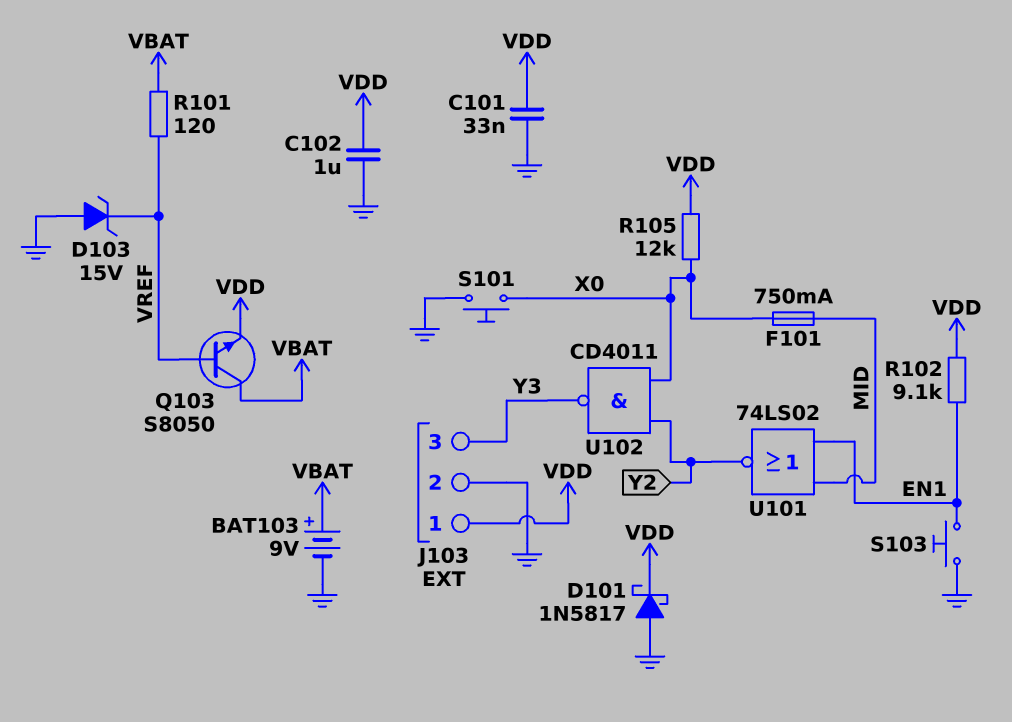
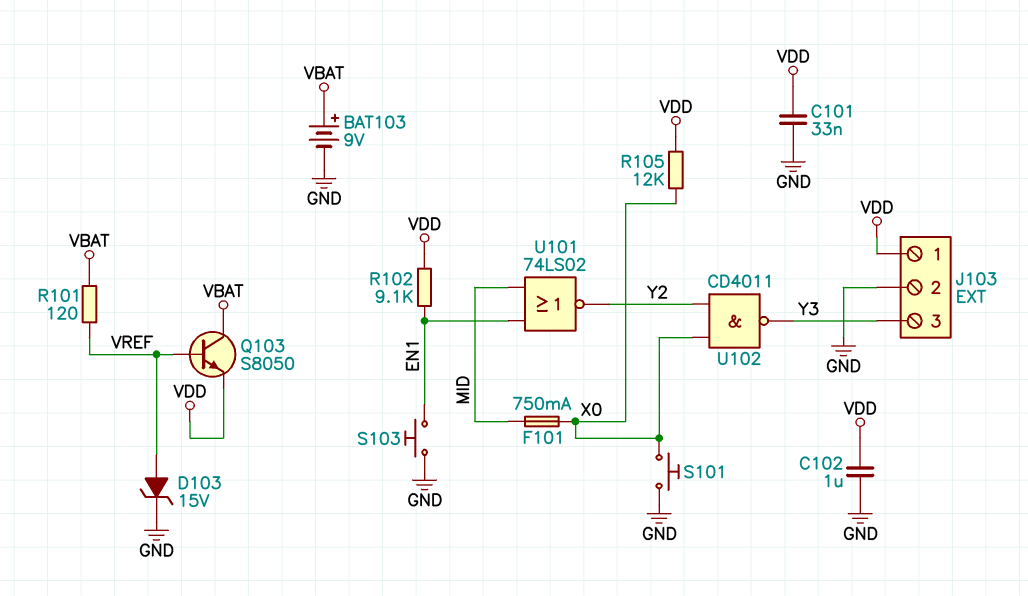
D101: schottky 1N5817 (A GND, K VDD) -> none
D103: zener 15V (A GND, K VREF) -> zener 15V (A VREF, K GND)

